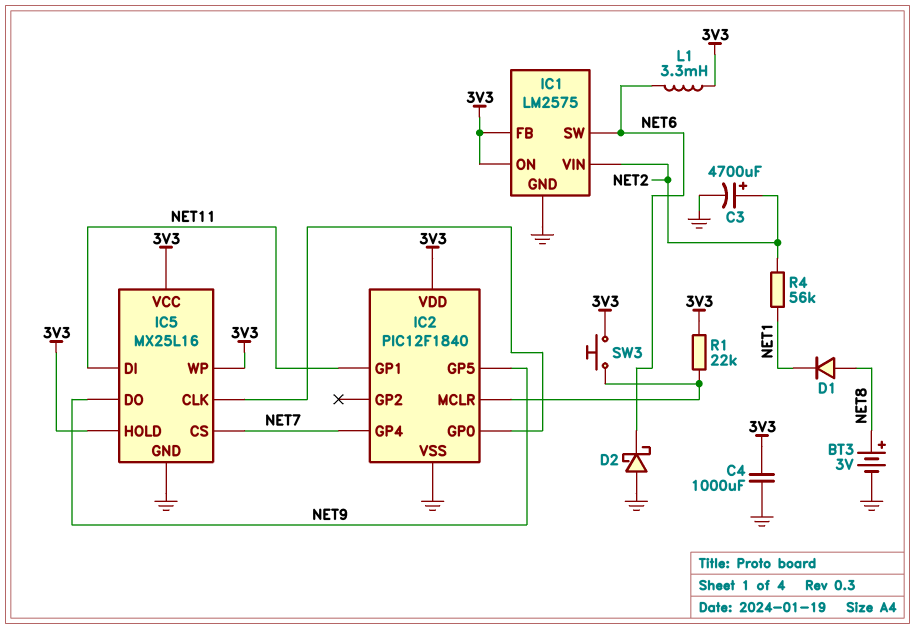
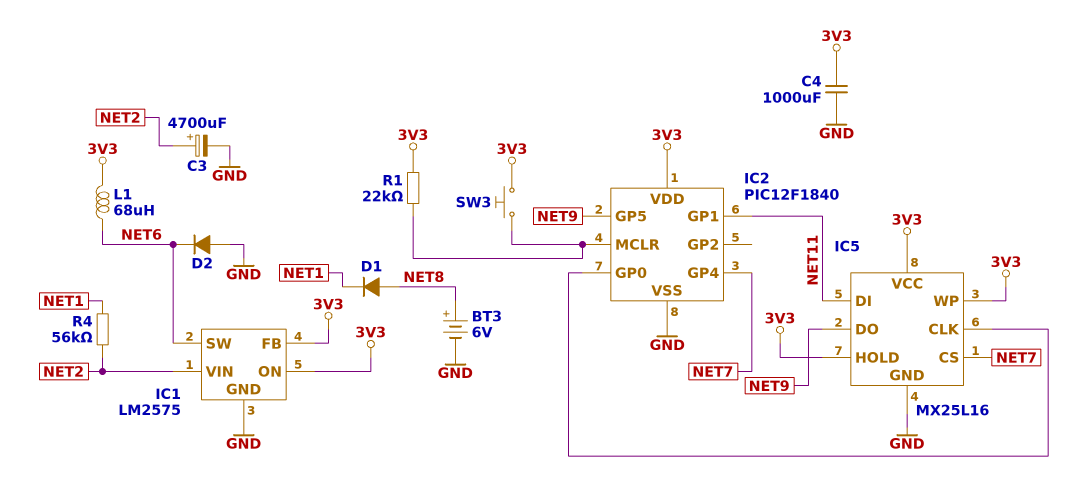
BT3: 3V (plus NET8, minus GND) -> 6V (plus NET8, minus GND)
D2: schottky (A GND, K NET6) -> diode (A GND, K NET6)
L1: 3.3mH (3V3, NET6) -> 68uH (3V3, NET6)

